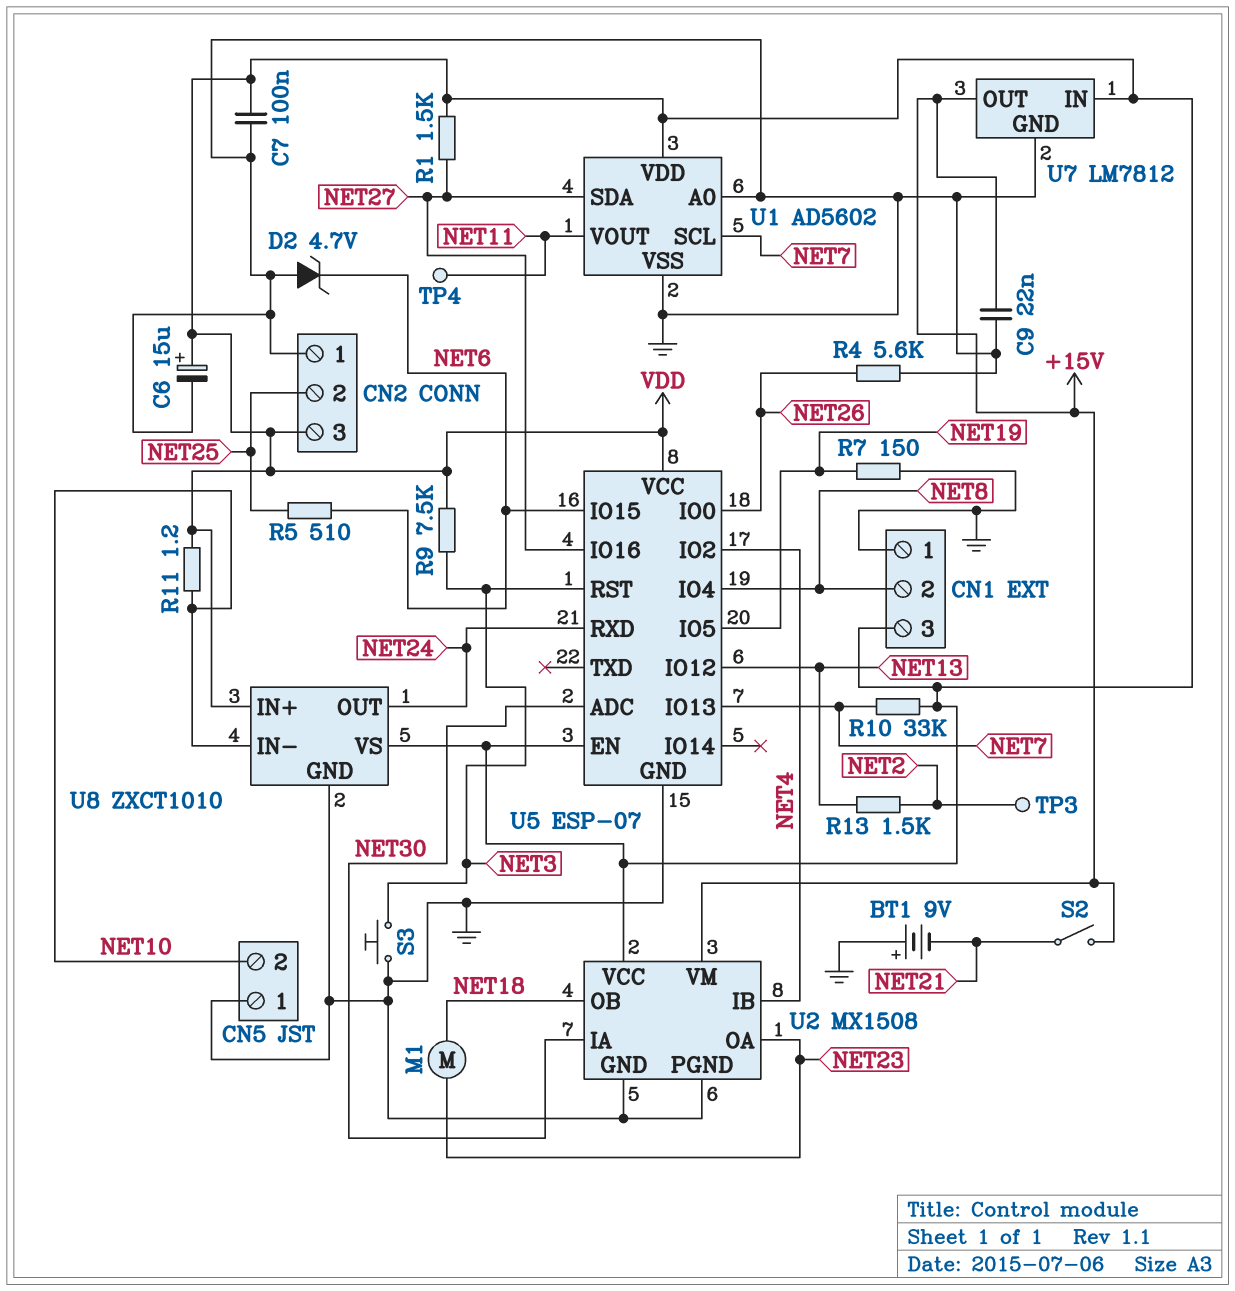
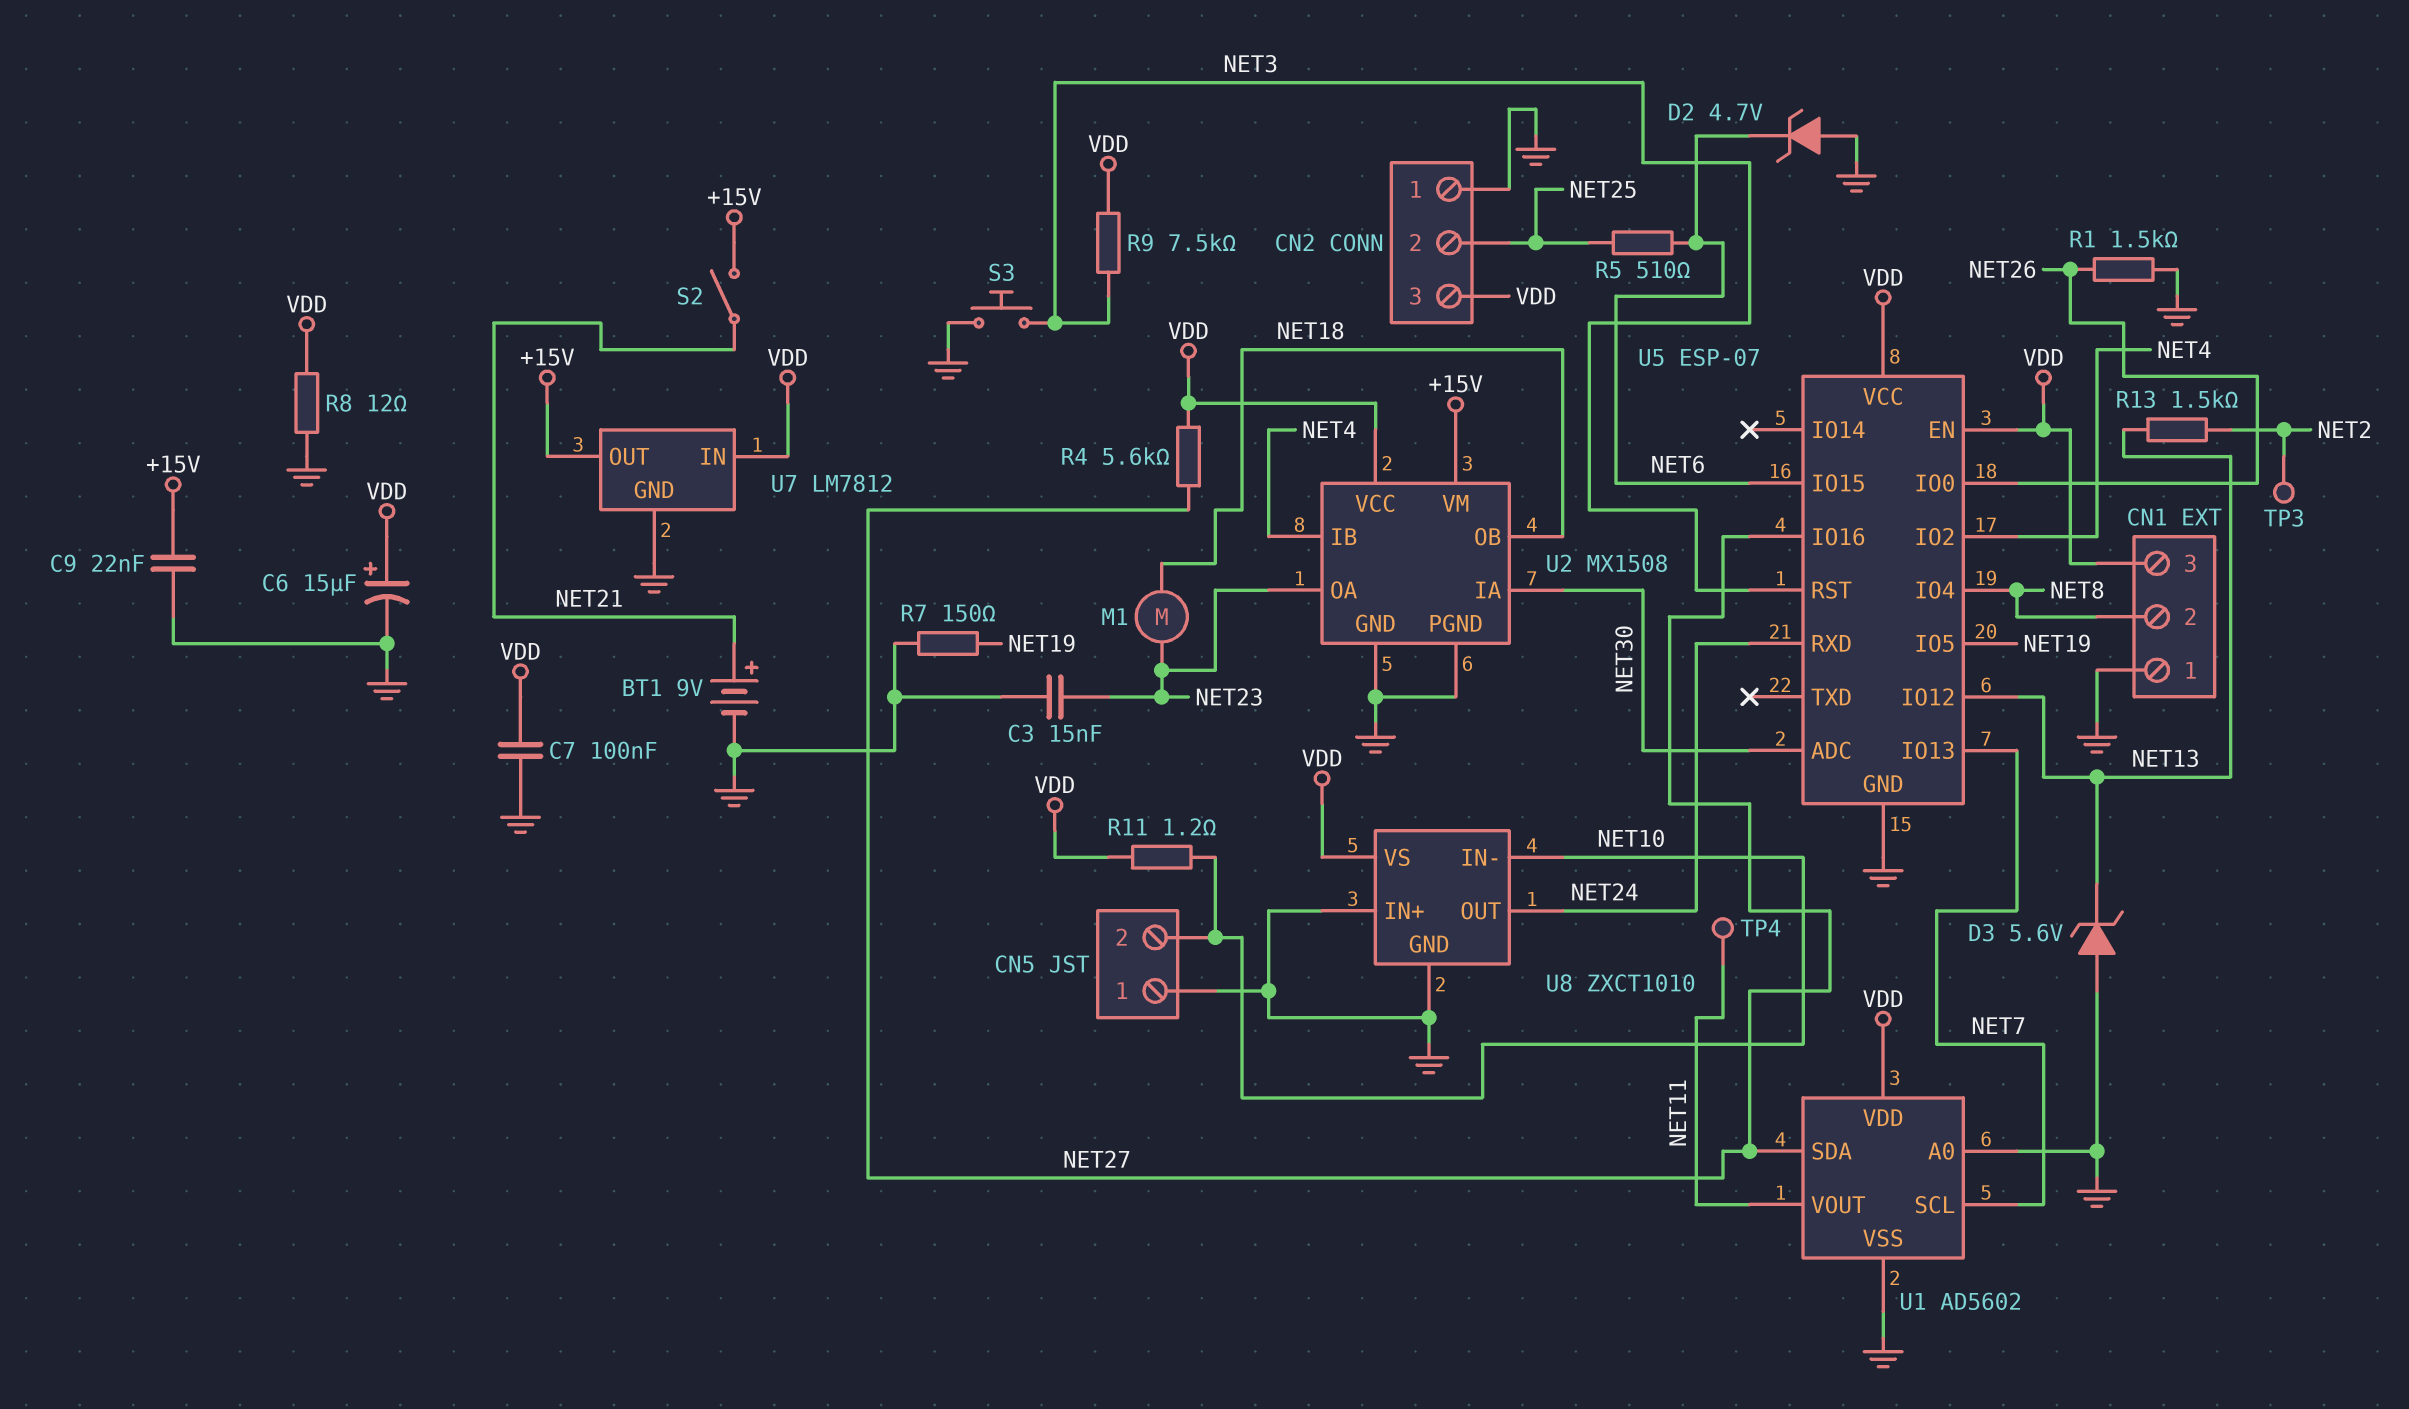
BT1: 9V (plus GND, minus NET21) -> 9V (plus NET21, minus GND)
C3: none -> 15nF (GND, NET23)
D3: none -> zener 5.6V (A GND, K NET13)
R1: 1.5k (NET27, VDD) -> 1.5k (GND, NET26)
R4: 5.6k (GND, NET26) -> 5.6k (NET27, VDD)
R8: none -> 12 (GND, VDD)
R10: 33k (NET7, VDD) -> none
U8 pin IN+: VDD -> GND

